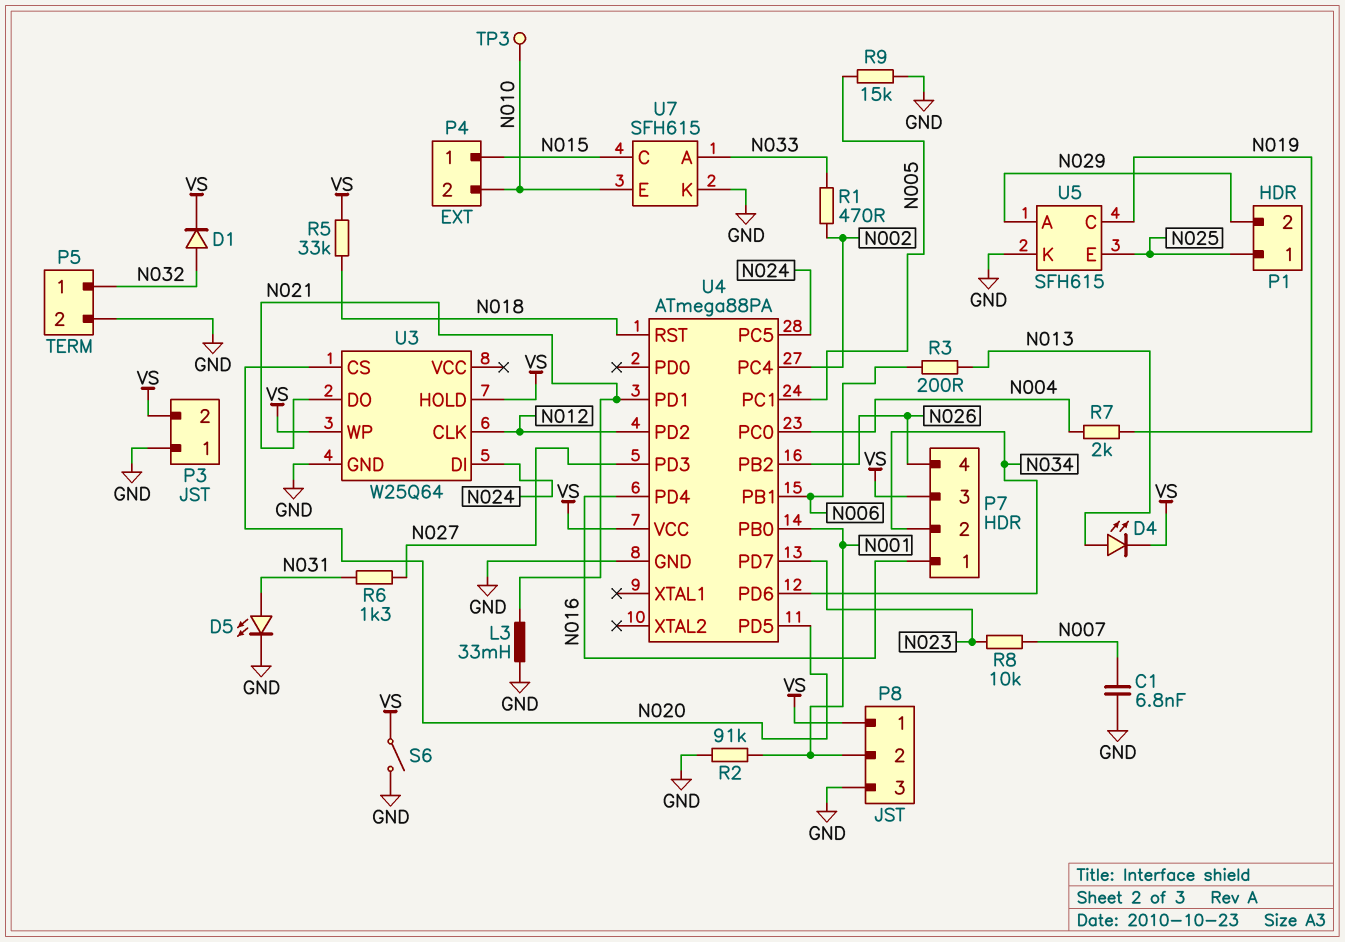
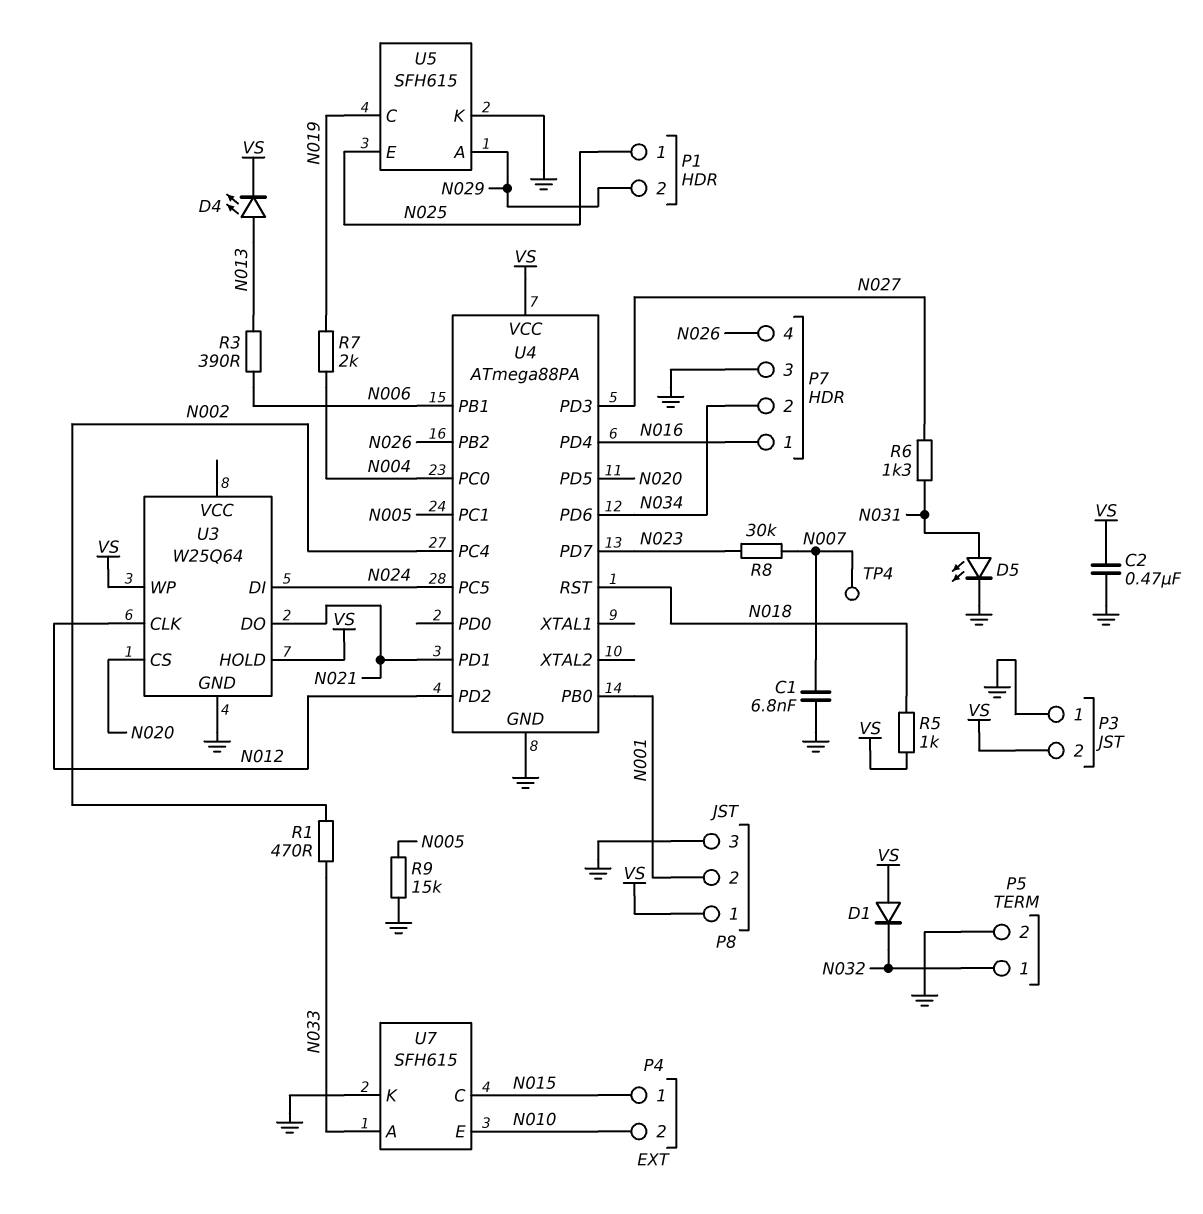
C2: none -> 470nF (GND, VS)
D1: diode (A N032, K VS) -> diode (A VS, K N032)
L3: 33mH (GND, N021) -> none
P7 pin 3: VS -> GND
R2: 91k (GND, N001) -> none
R3: 200 (N006, N013) -> 390 (N006, N013)
R5: 33k (N018, VS) -> 1k (N018, VS)
R8: 10k (N007, N023) -> 30k (N007, N023)
S6: switch (GND, VS) -> none
TP3: test point (N010) -> none
TP4: none -> test point (N007)

